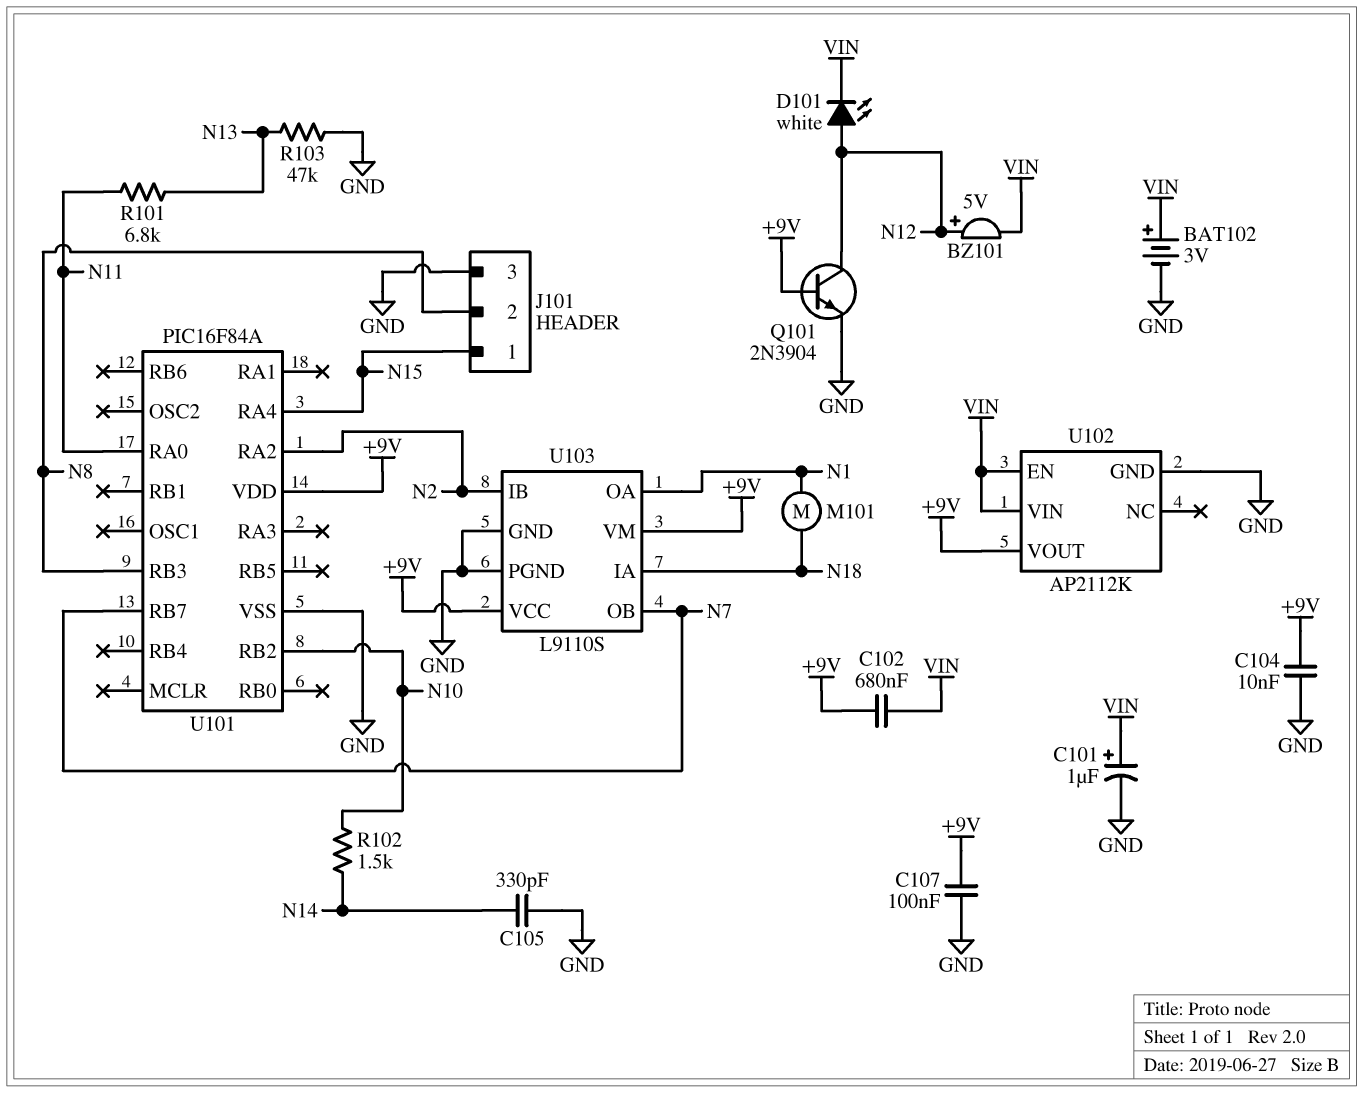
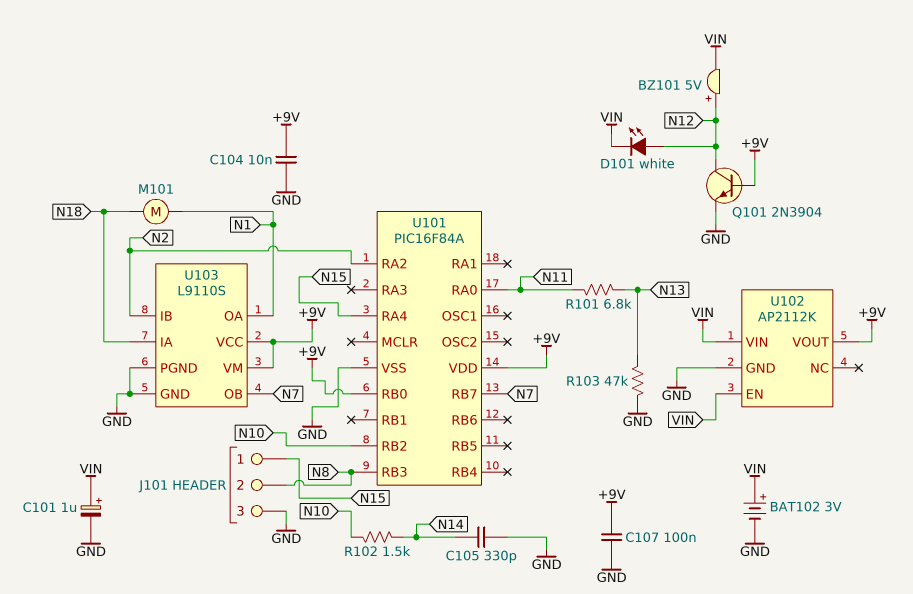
C102: 680nF (+9V, VIN) -> none
U101 pin RB0: none -> +9V

